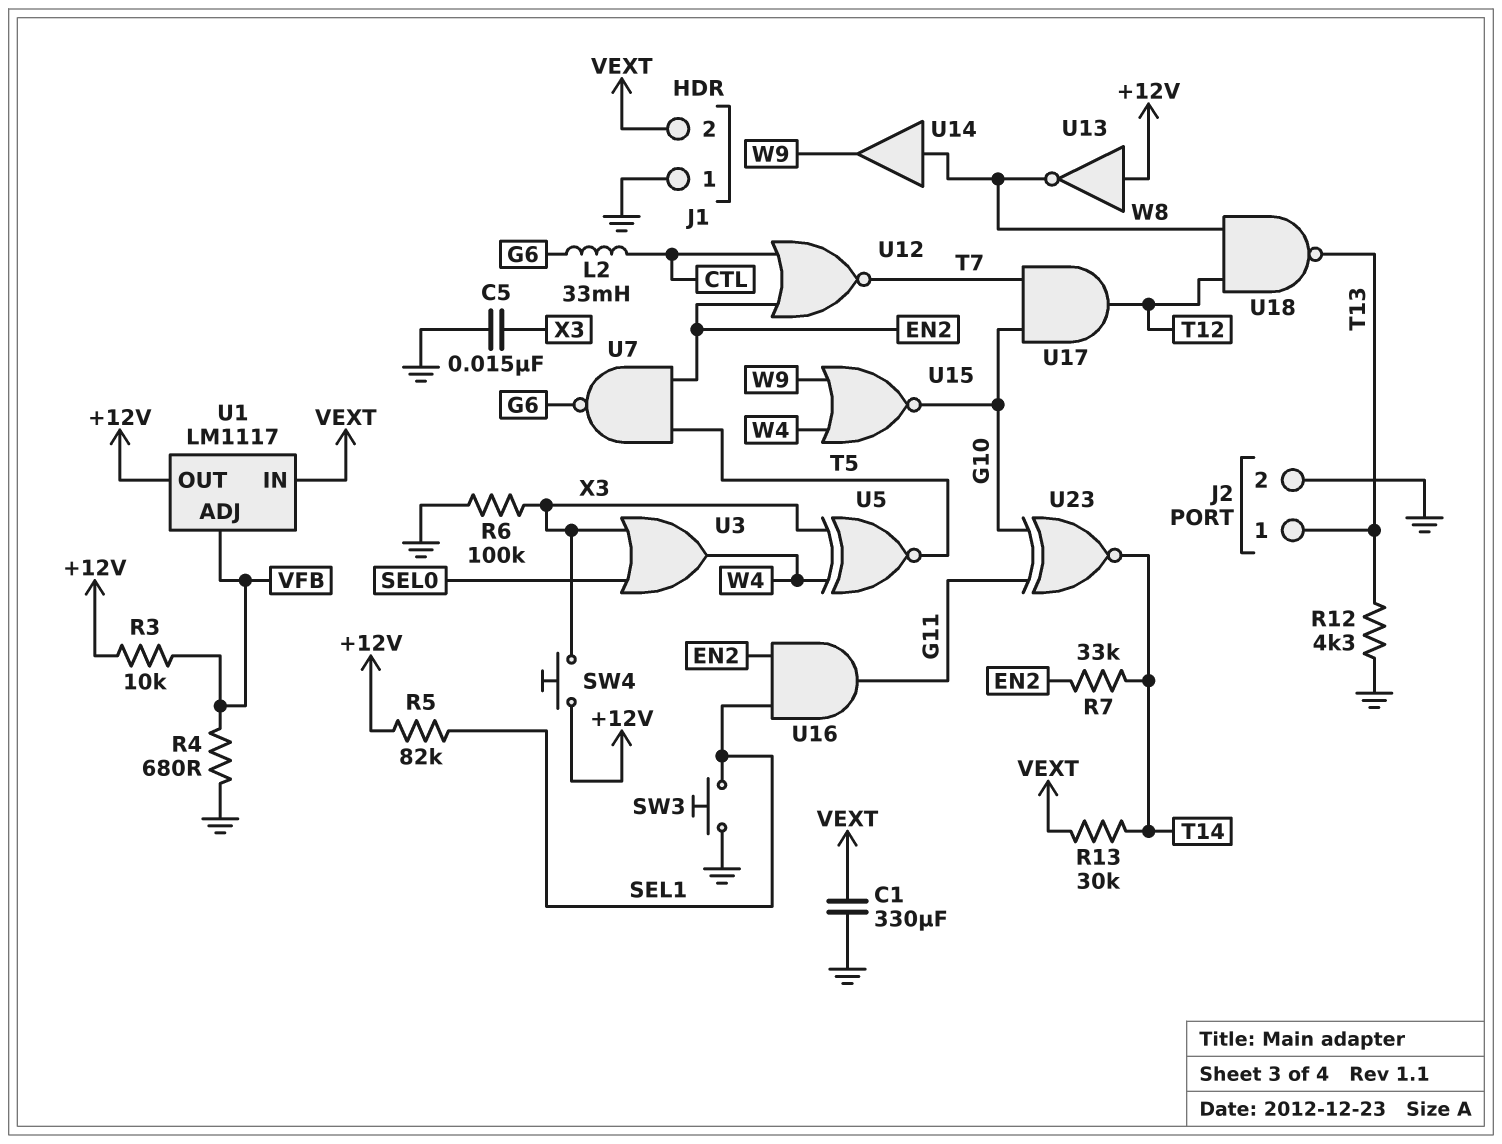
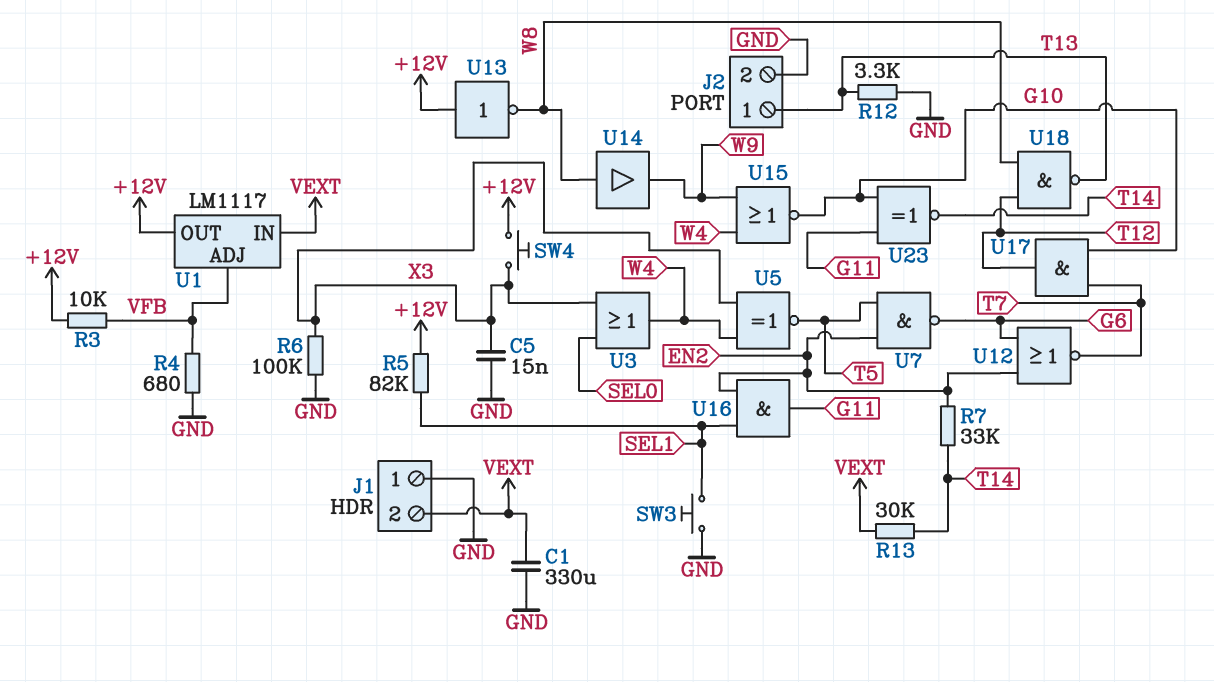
L2: 33mH (CTL, G6) -> none
R12: 4.3k (GND, T13) -> 3.3k (GND, T13)
U12: NOR (in CTL, in EN2, out T7) -> NOR (in EN2, in G6, out T7)

